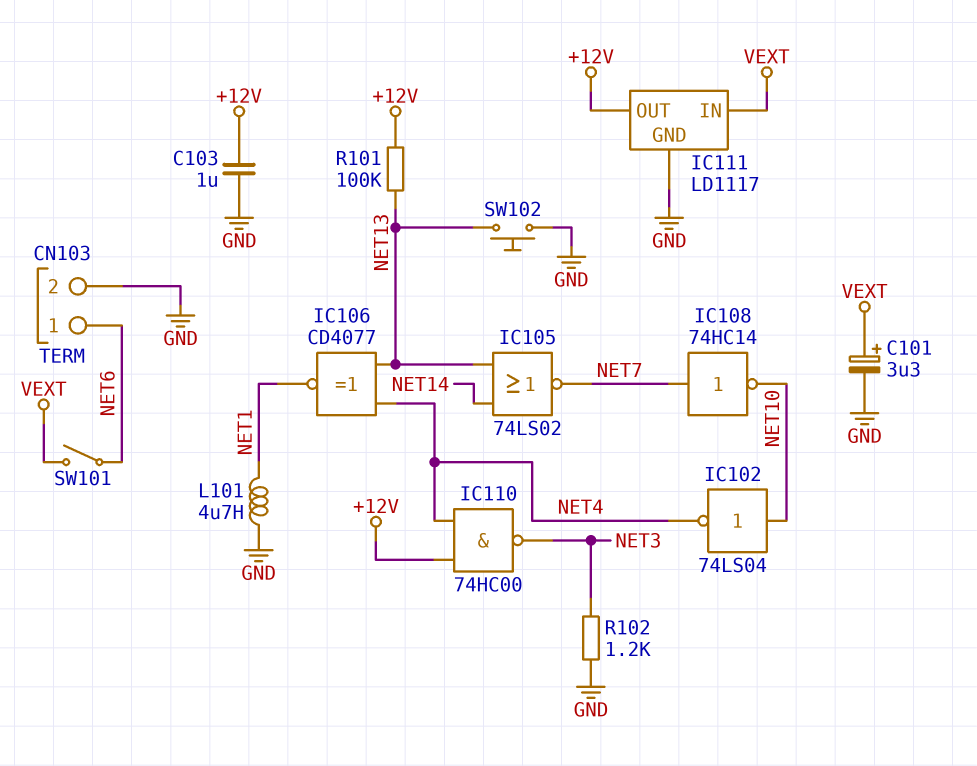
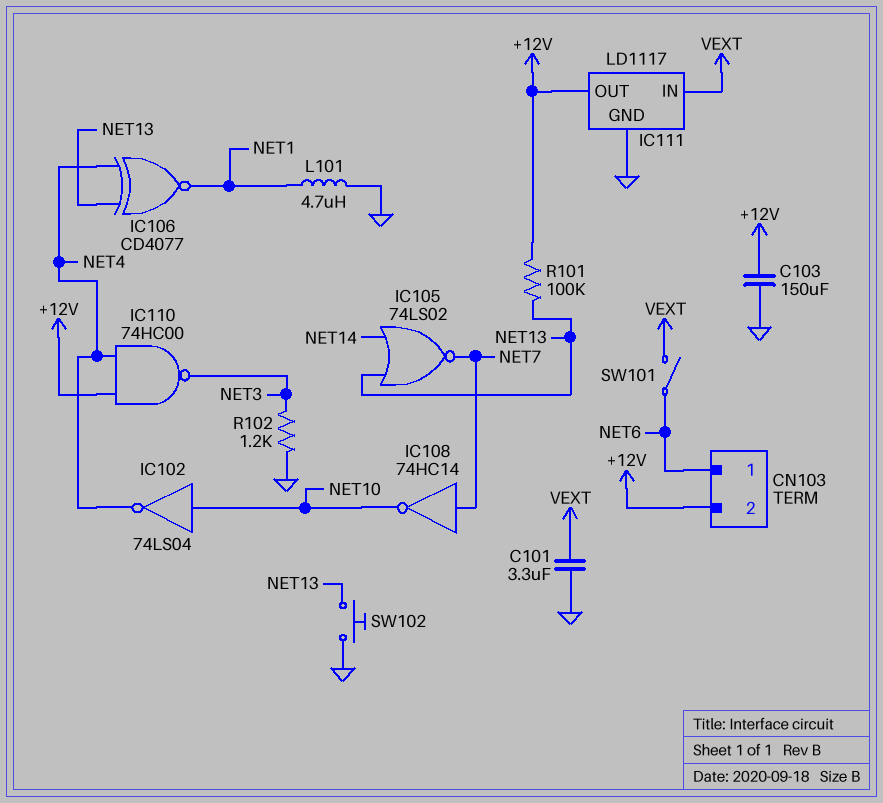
C101: 3.3uF (plus VEXT, minus GND) -> 3.3uF (GND, VEXT)
C103: 1uF (+12V, GND) -> 150uF (+12V, GND)
CN103 pin 2: GND -> +12V

